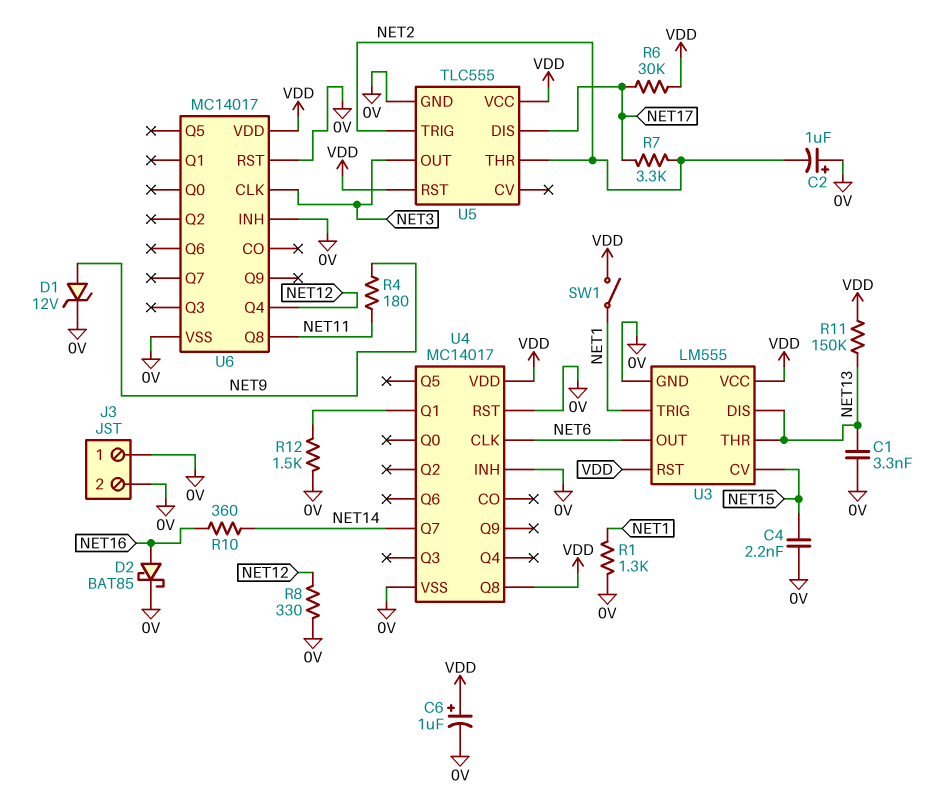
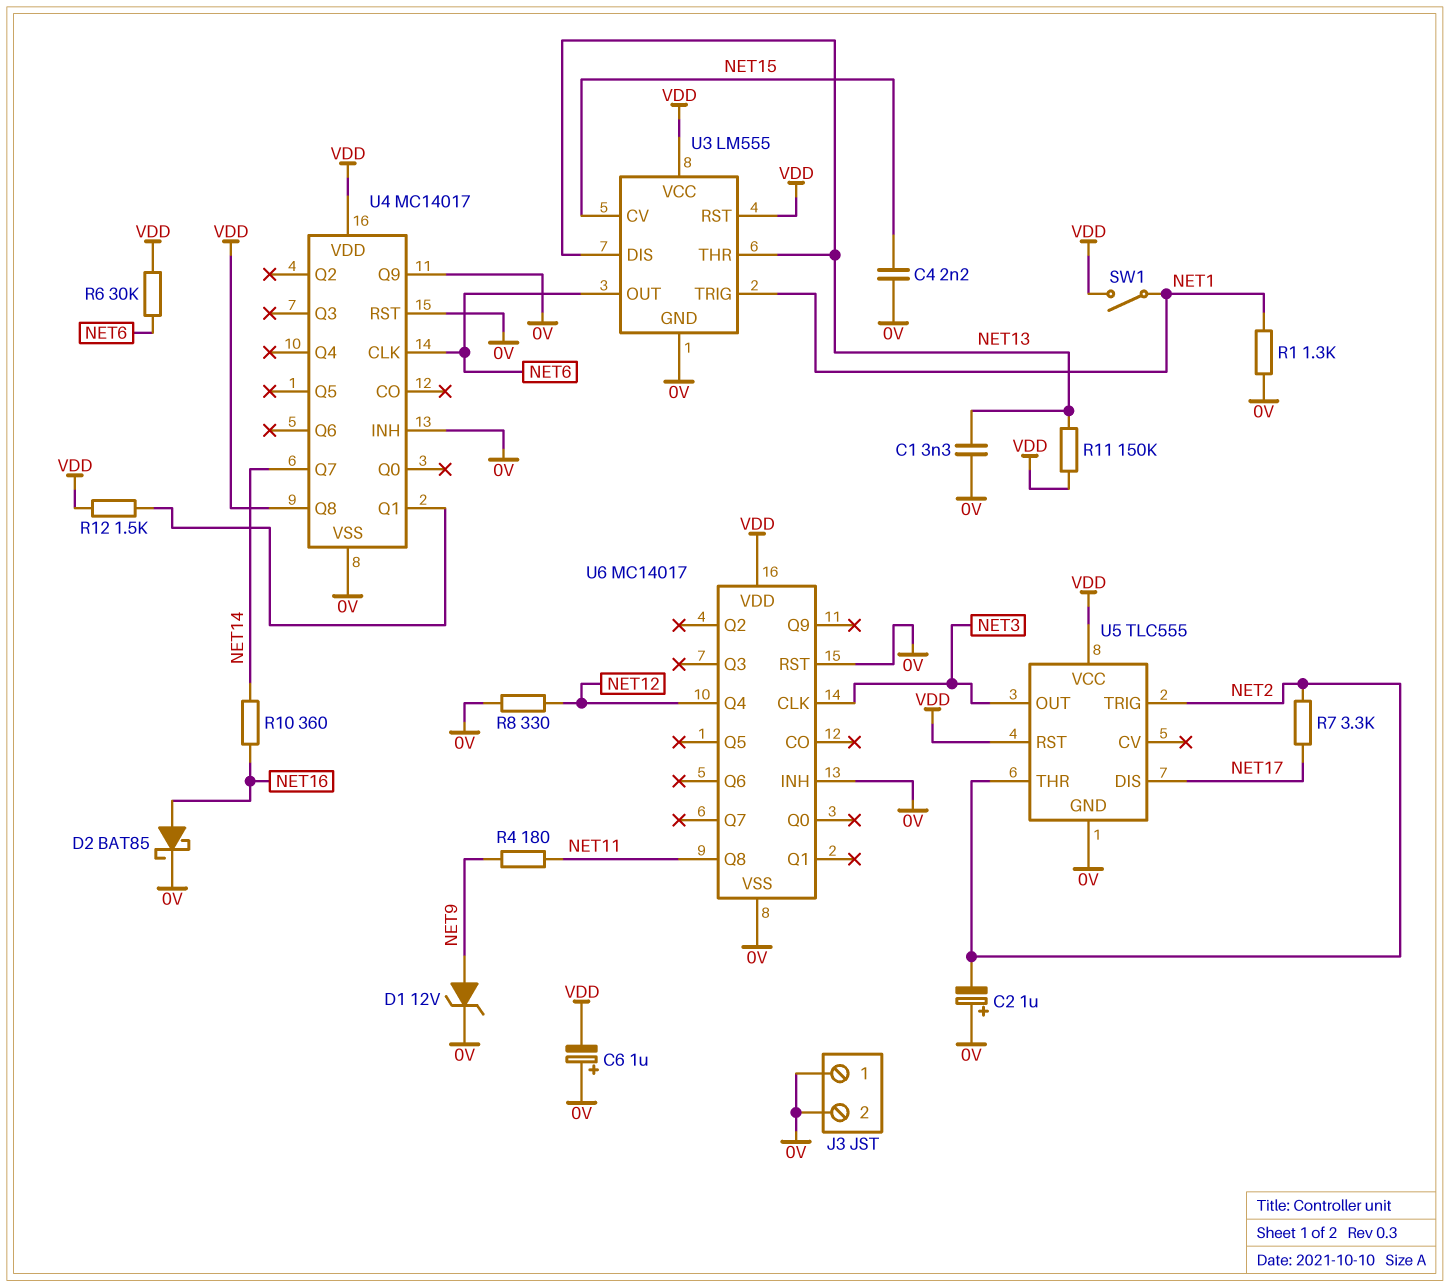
C6: 1uF (plus VDD, minus 0V) -> 1uF (plus 0V, minus VDD)
R6: 30k (NET17, VDD) -> 30k (NET6, VDD)
R12: 1.5k (0V, U4/Q1) -> 1.5k (U4/Q1, VDD)
U4 pin Q9: none -> 0V

